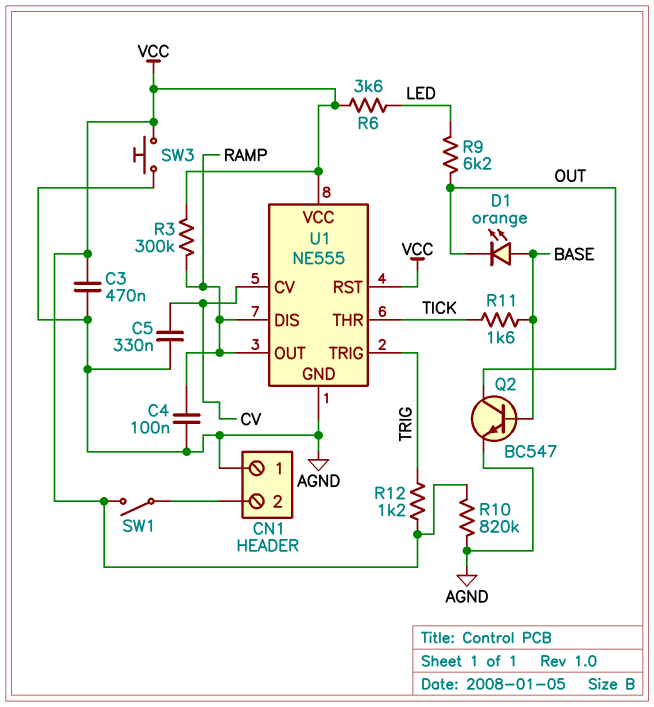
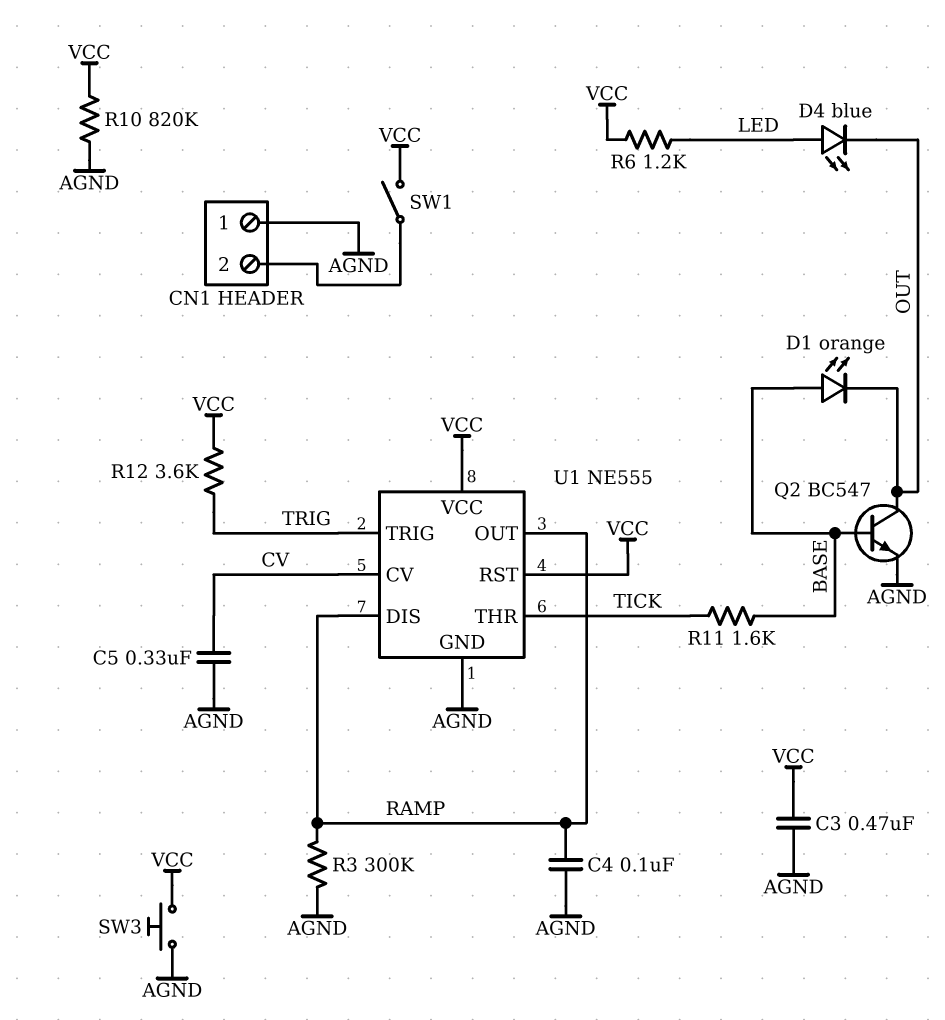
D4: none -> LED blue (A LED, K OUT)
R3: 300k (RAMP, VCC) -> 300k (AGND, RAMP)
R6: 3.6k (LED, VCC) -> 1.2k (LED, VCC)
R9: 6.2k (LED, OUT) -> none
R12: 1.2k (TRIG, VCC) -> 3.6k (TRIG, VCC)

